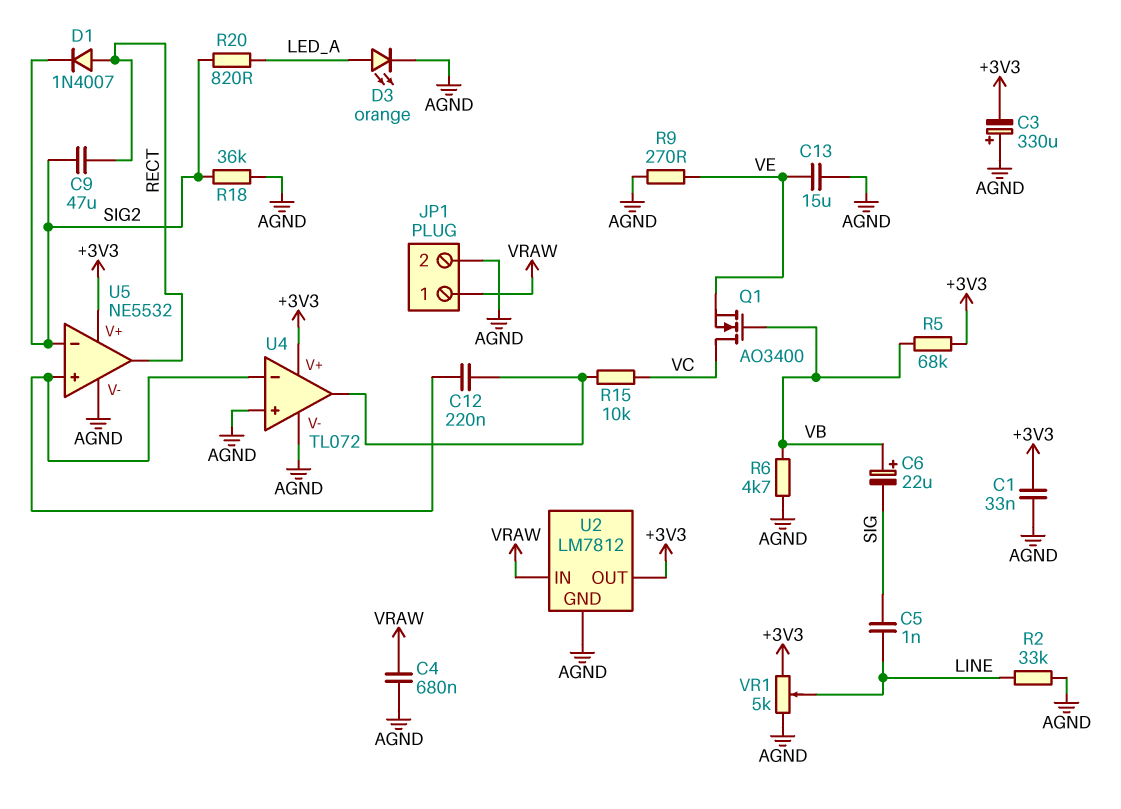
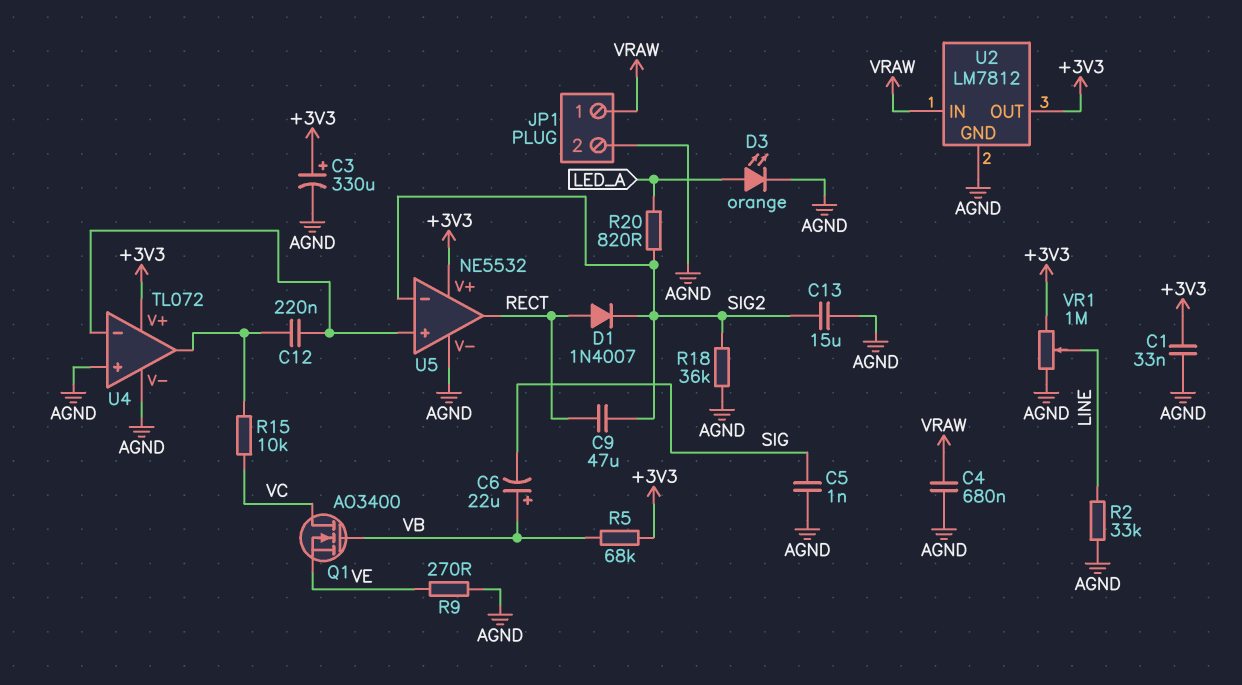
C3: 330uF (plus AGND, minus +3V3) -> 330uF (plus +3V3, minus AGND)
C5: 1nF (LINE, SIG) -> 1nF (AGND, SIG)
C13: 15uF (AGND, VE) -> 15uF (AGND, SIG2)
R6: 4.7k (AGND, VB) -> none
VR1: 5k (+3V3, AGND, wiper LINE) -> 1M (+3V3, AGND, wiper LINE)

